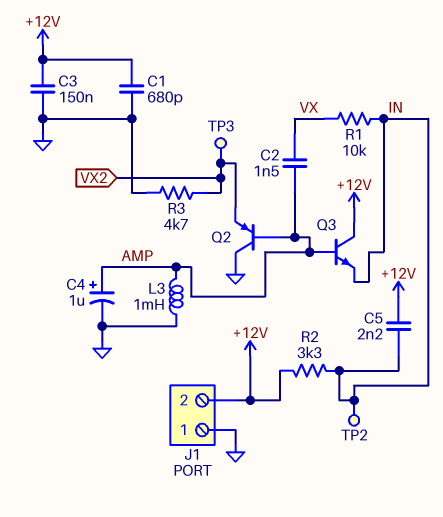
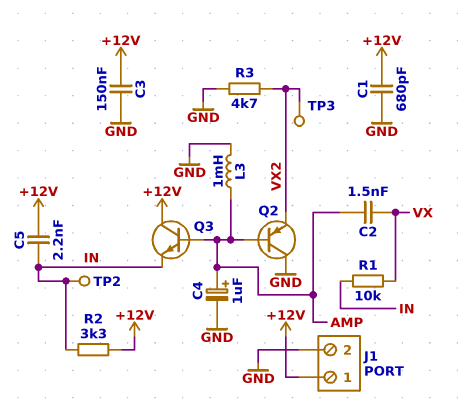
J1 pin 1: GND -> +12V
J1 pin 2: +12V -> GND

